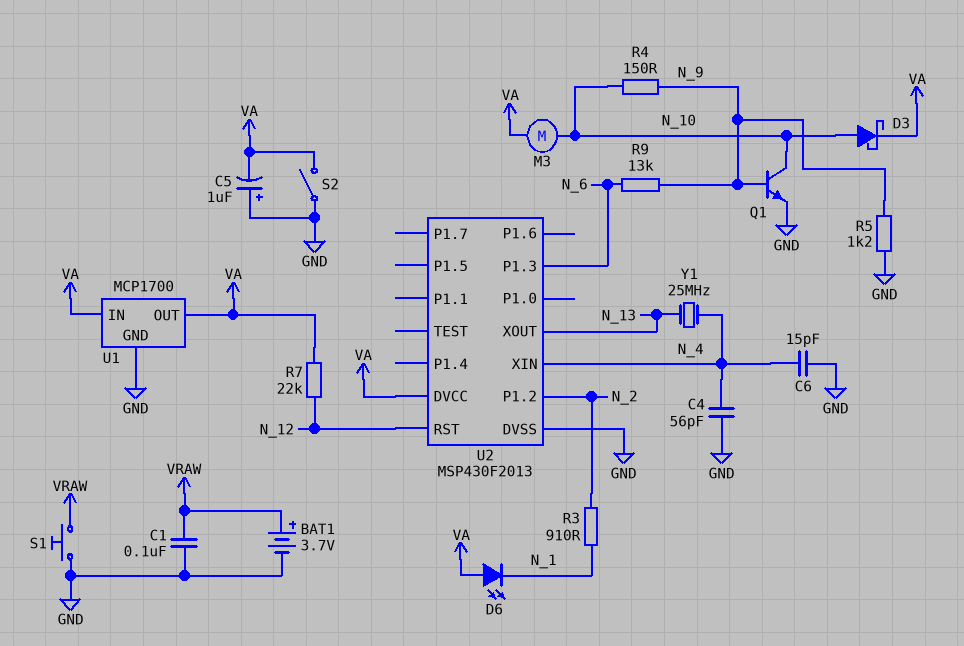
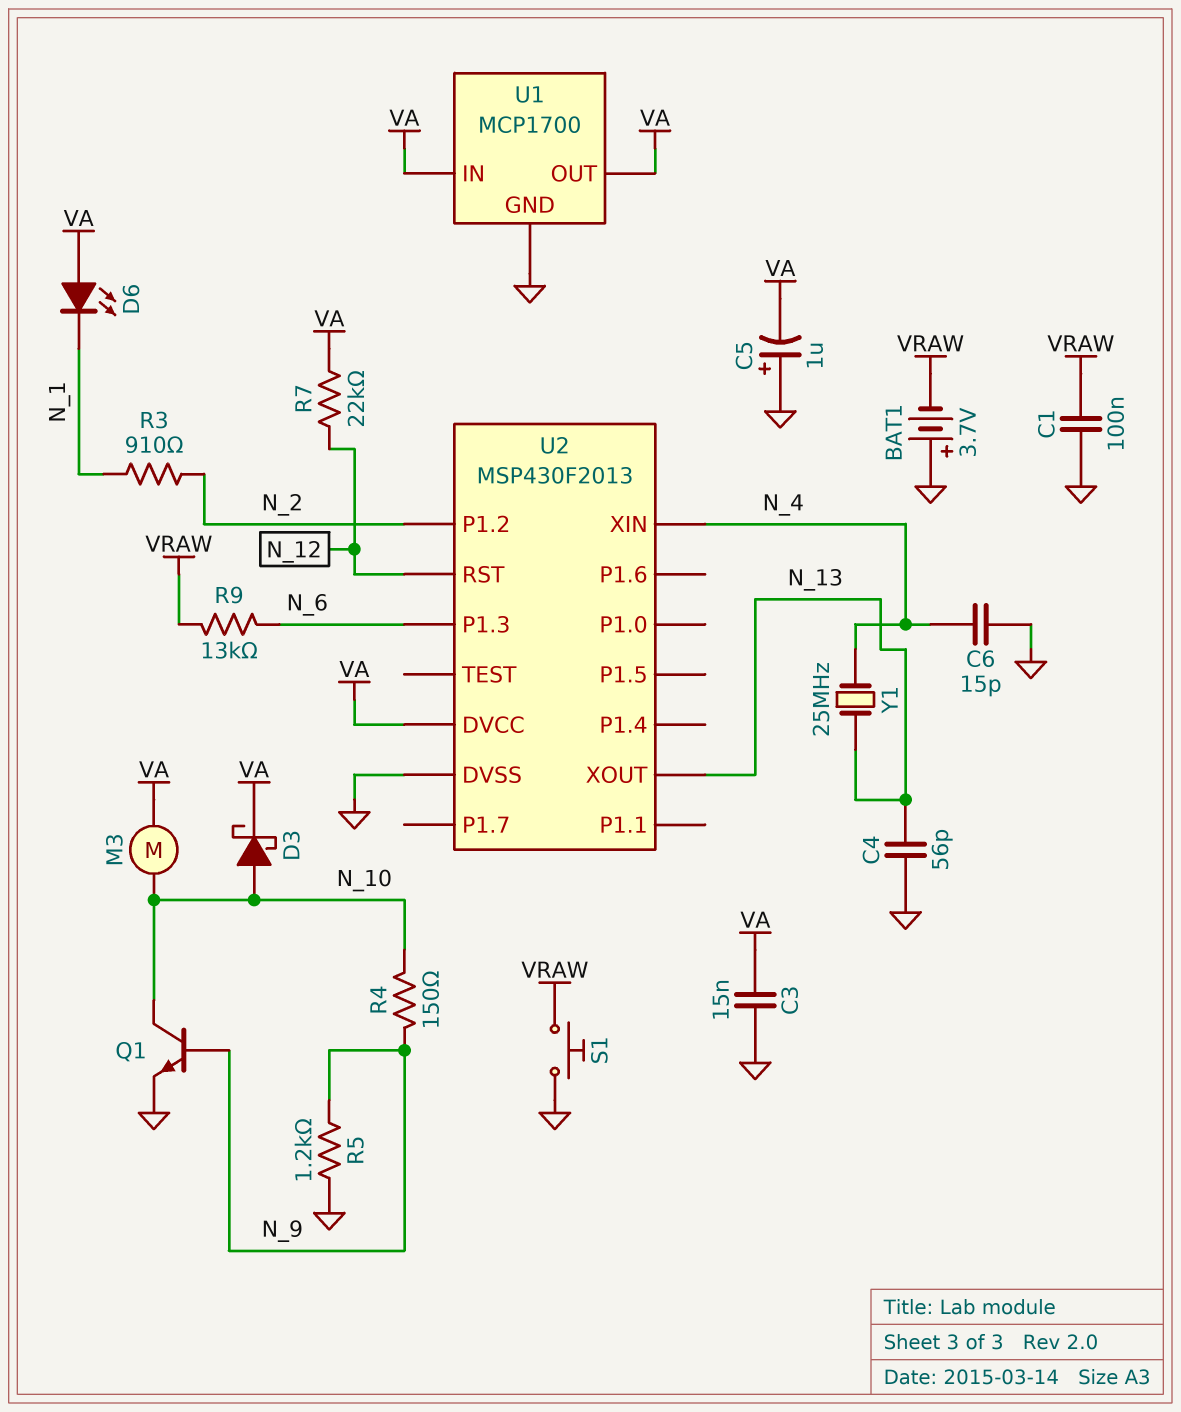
BAT1: 3.7V (plus VRAW, minus GND) -> 3.7V (plus GND, minus VRAW)
C3: none -> 15nF (GND, VA)
C4: 56pF (GND, N_4) -> 56pF (GND, N_13)
R9: 13k (N_6, N_9) -> 13k (N_6, VRAW)
S2: switch (GND, VA) -> none

